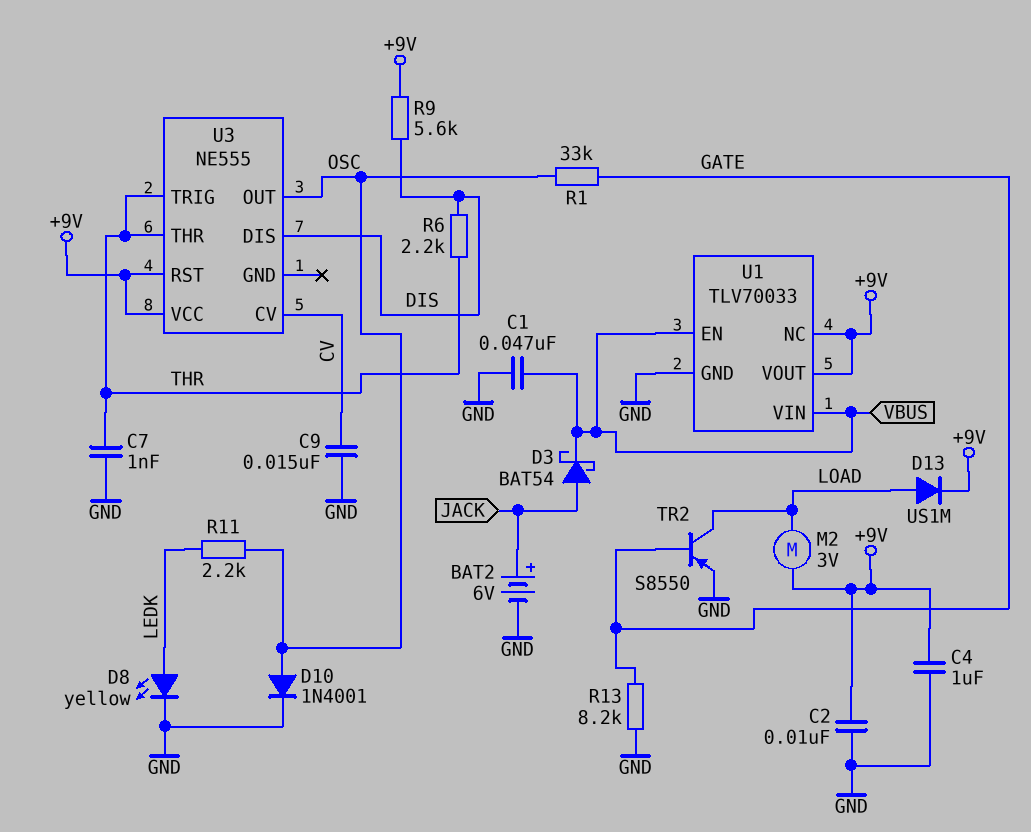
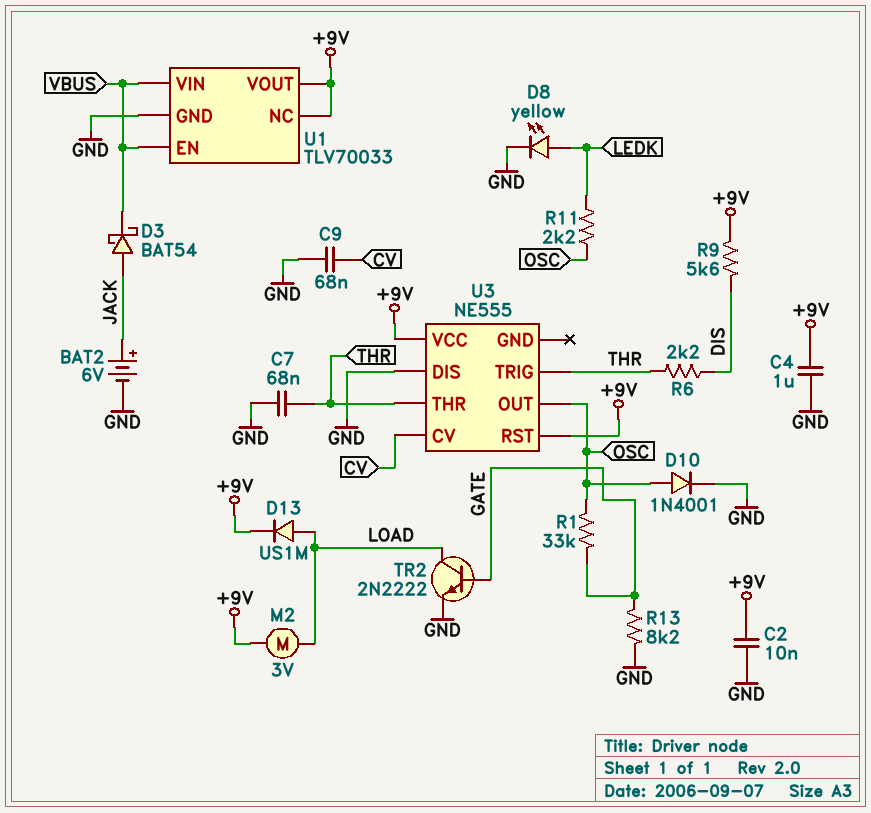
C1: 47nF (GND, VBUS) -> none
C7: 1nF (GND, THR) -> 68nF (GND, THR)
C9: 15nF (CV, GND) -> 68nF (CV, GND)
TR2: PNP S8550 (B GATE, C LOAD, E GND) -> NPN 2N2222 (B GATE, C LOAD, E GND)
U3 pin DIS: DIS -> GND

